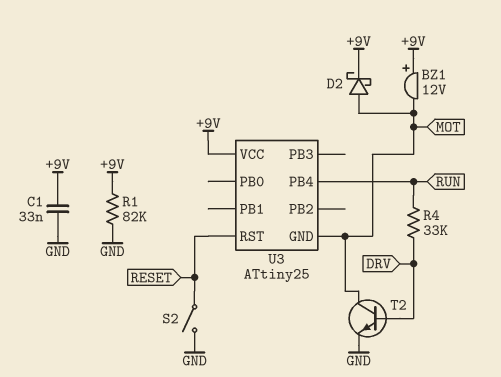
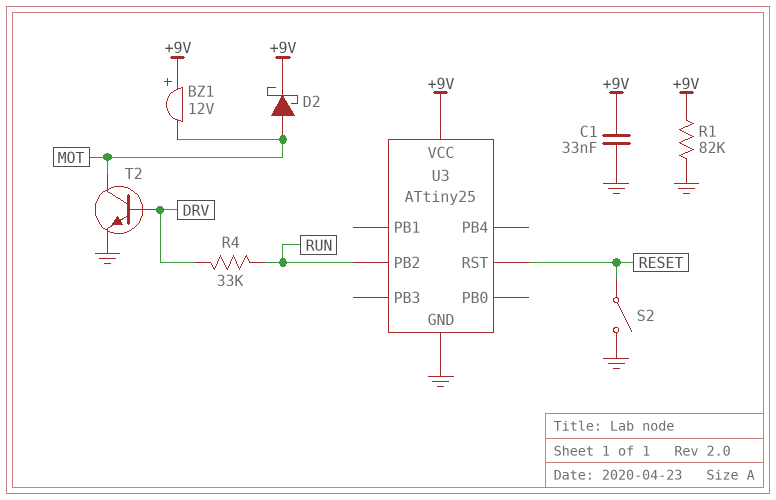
U3 pin GND: MOT -> GND
U3 pin PB2: none -> RUN
U3 pin PB4: RUN -> none

